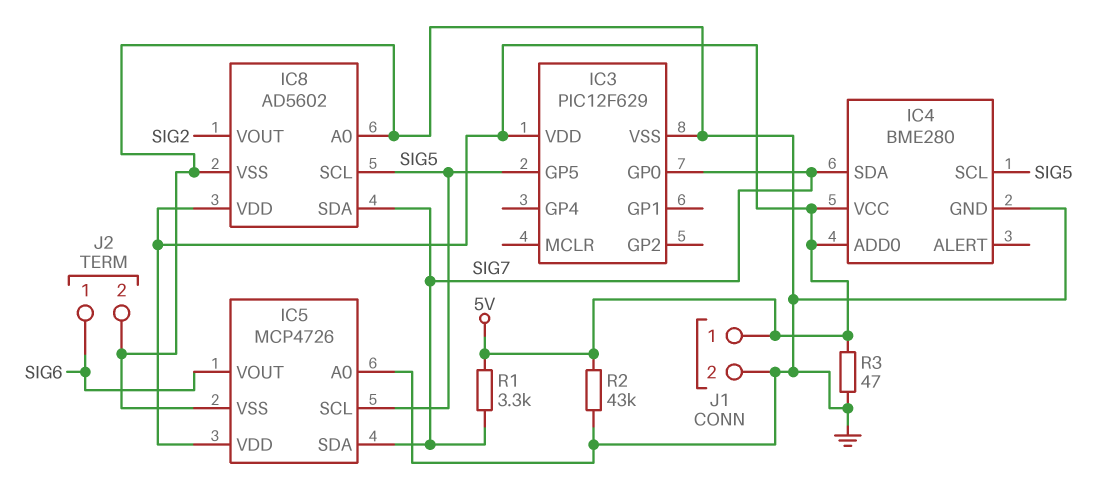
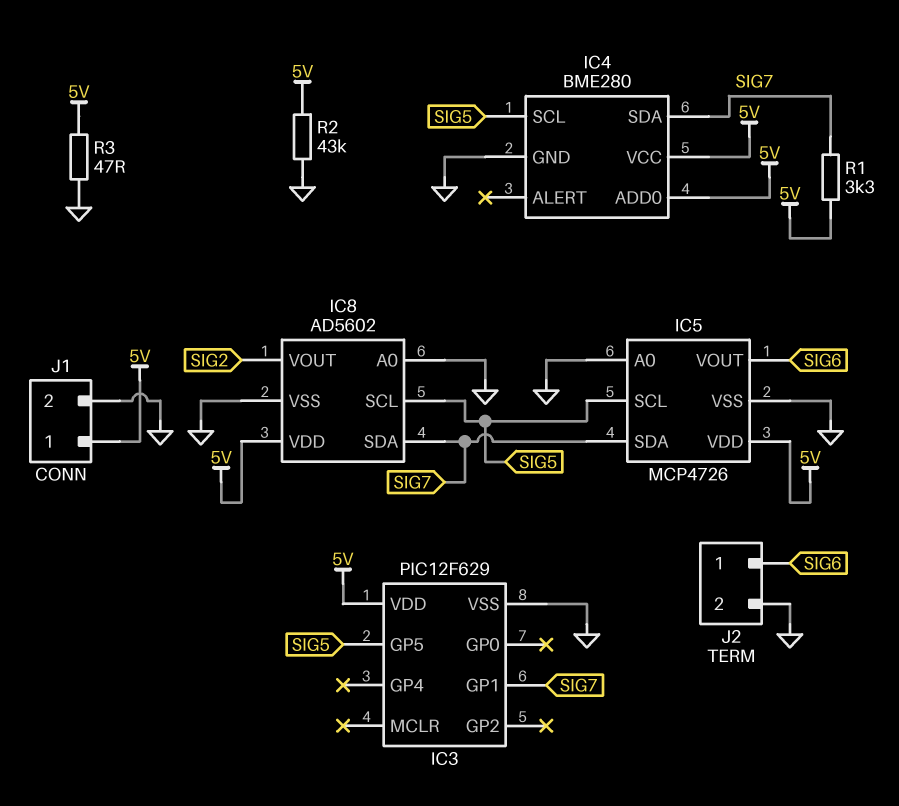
IC3 pin GP0: SIG7 -> none
IC3 pin GP1: none -> SIG7

